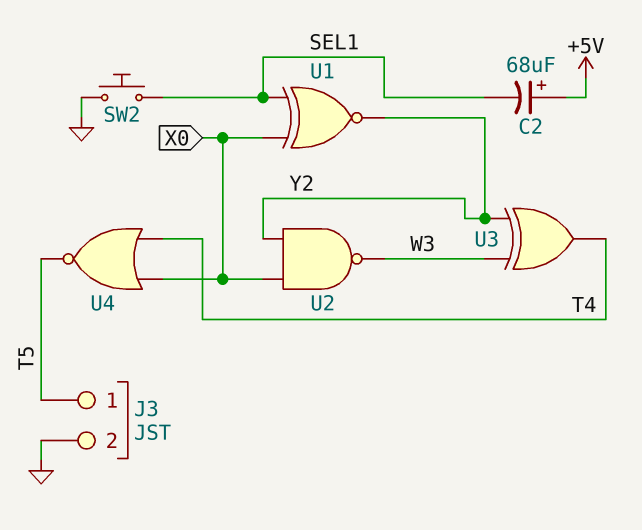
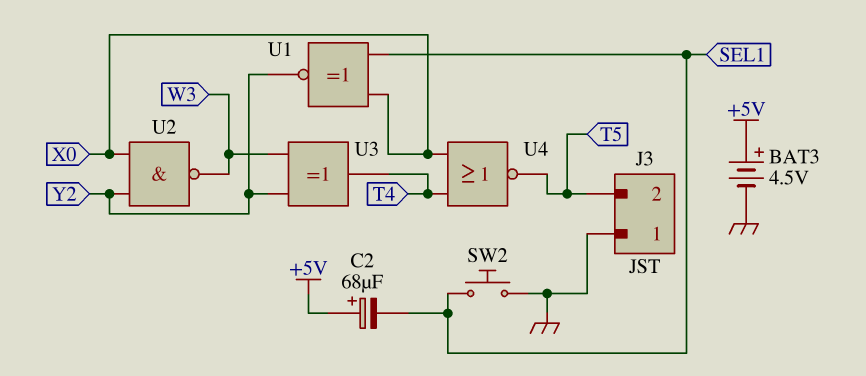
BAT3: none -> 4.5V (plus +5V, minus GND)
J3 pin 1: T5 -> GND
J3 pin 2: GND -> T5

